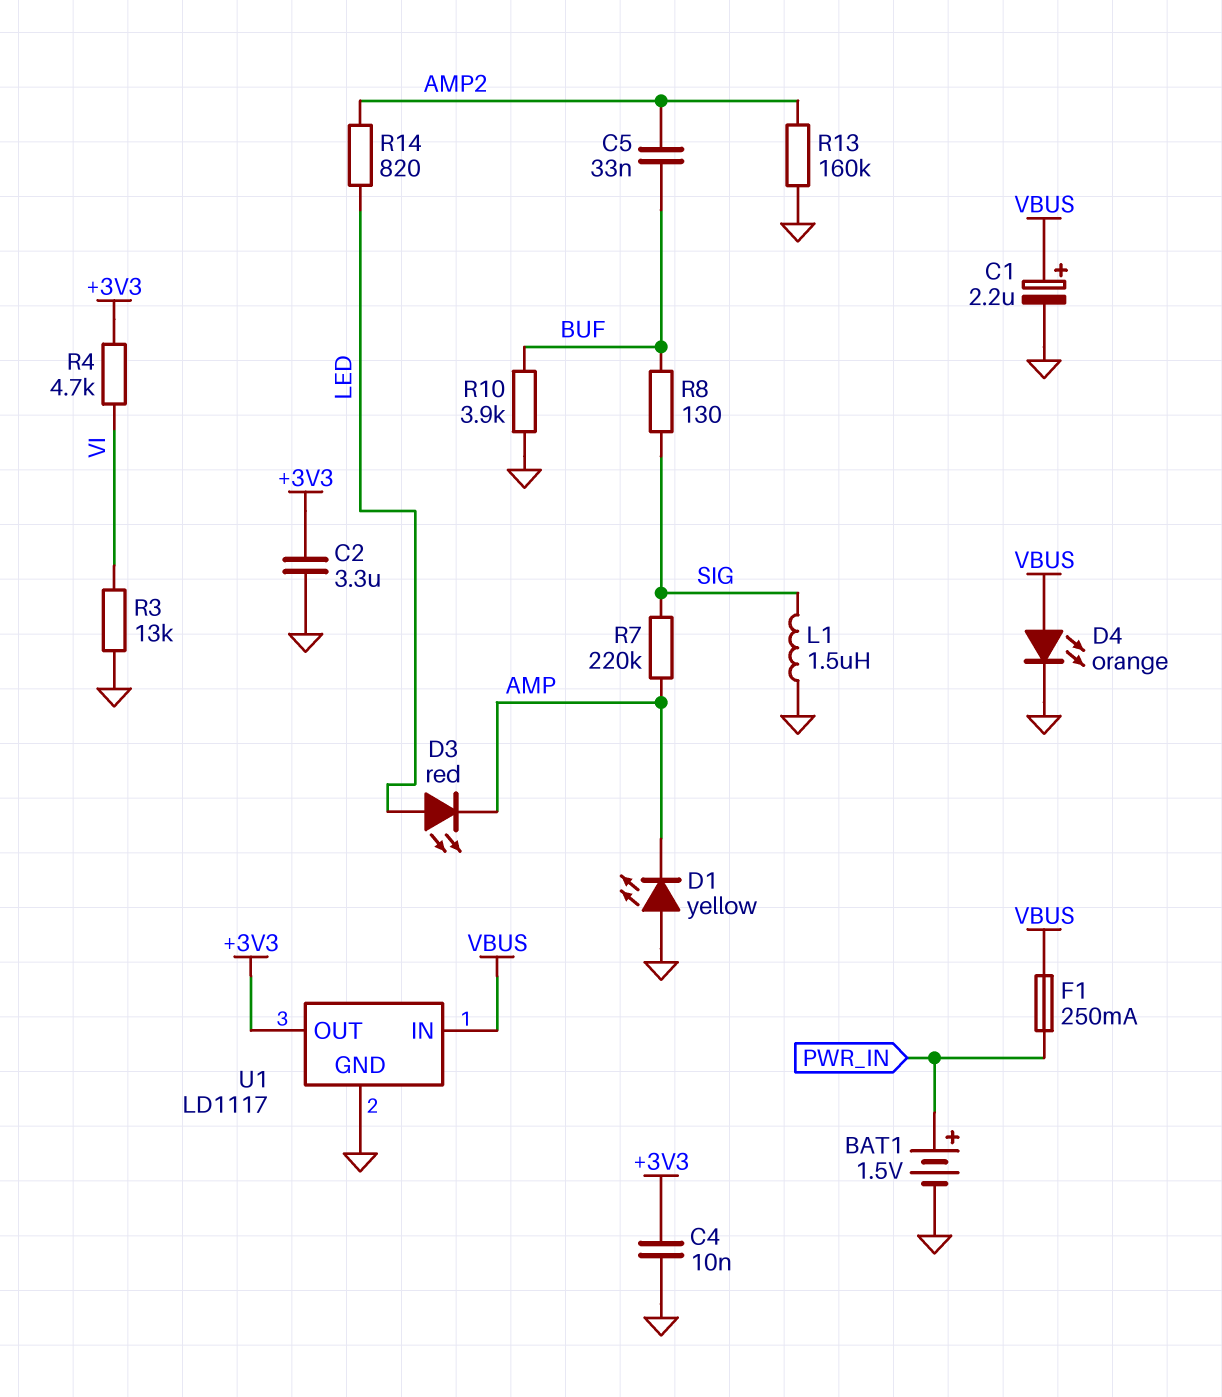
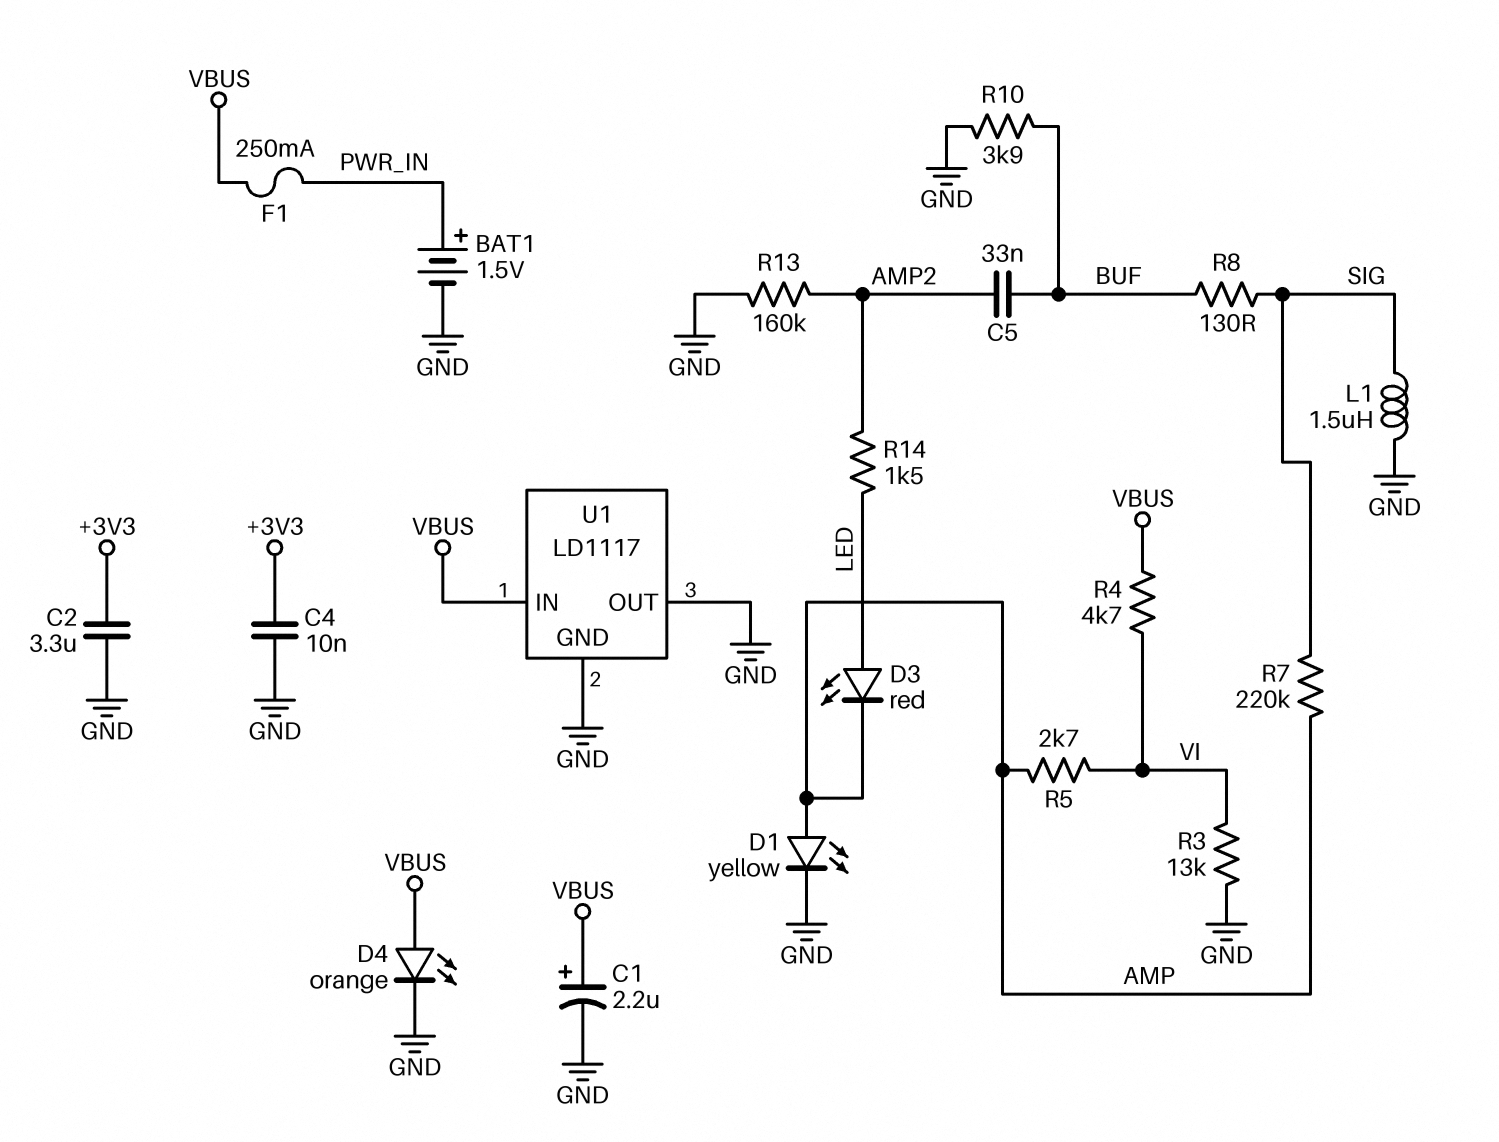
D1: LED yellow (A GND, K AMP) -> LED yellow (A AMP, K GND)
R4: 4.7k (+3V3, VI) -> 4.7k (VBUS, VI)
R5: none -> 2.7k (AMP, VI)
R14: 820 (AMP2, LED) -> 1.5k (AMP2, LED)
U1 pin OUT: +3V3 -> GND

